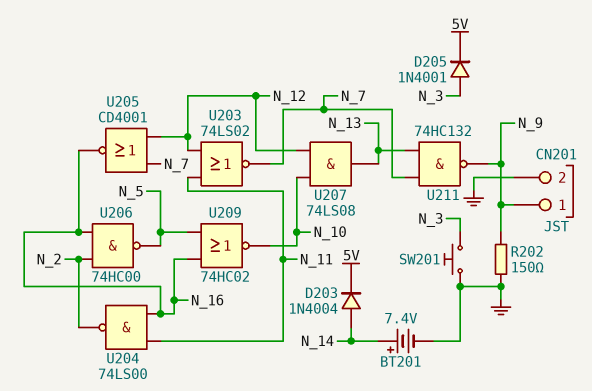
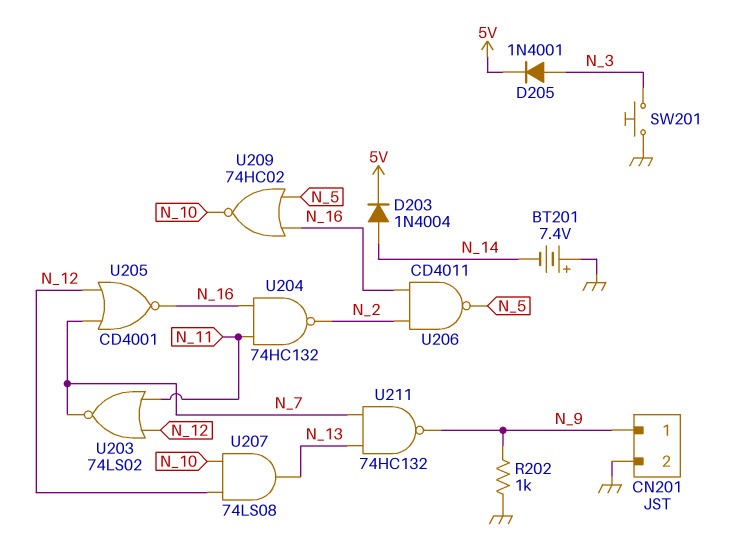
BT201: 7.4V (plus N_14, minus GND) -> 7.4V (plus GND, minus N_14)
R202: 150 (GND, N_9) -> 1k (GND, N_9)
U204: NAND 74LS00 (in N_11, in N_16, out N_2) -> NAND 74HC132 (in N_11, in N_16, out N_2)
U206: NAND 74HC00 (in N_2, in N_16, out N_5) -> NAND CD4011 (in N_2, in N_16, out N_5)

